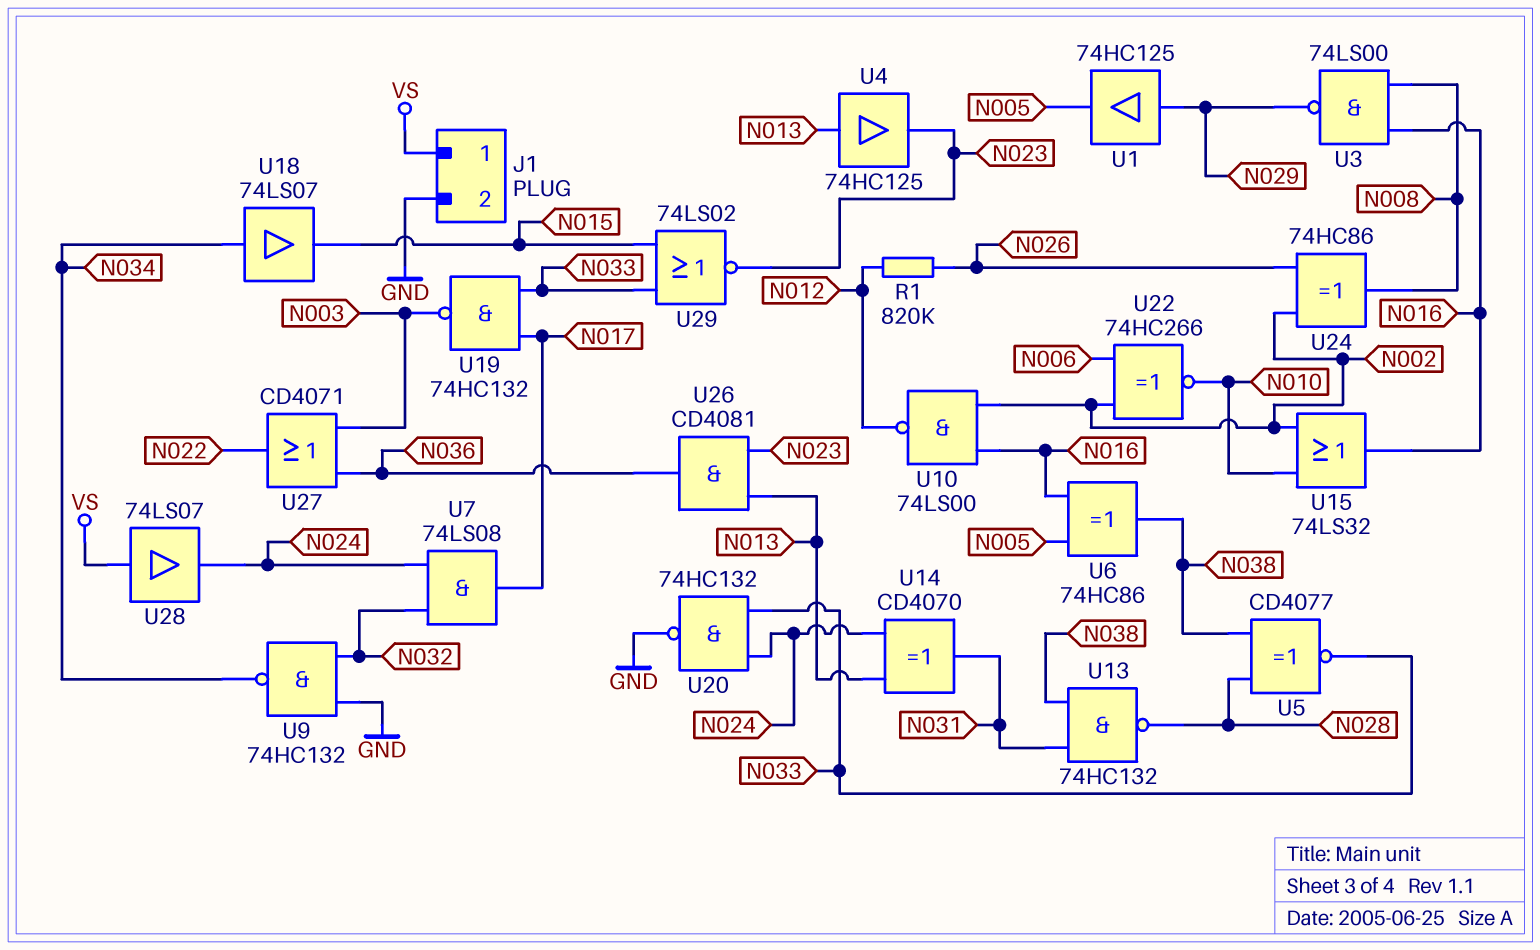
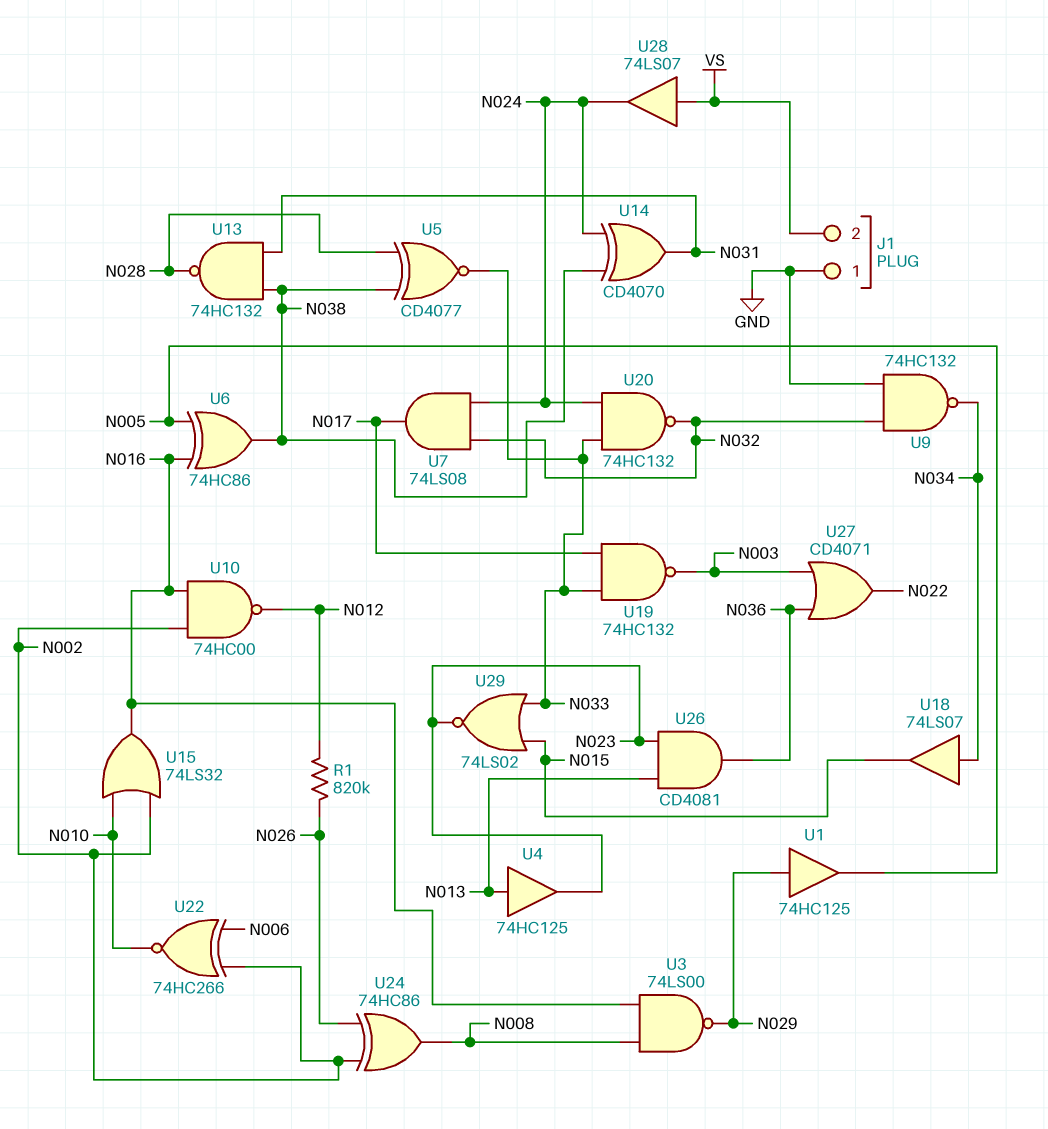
J1 pin 1: VS -> GND
J1 pin 2: GND -> VS
U10: NAND 74LS00 (in N002, in N016, out N012) -> NAND 74HC00 (in N002, in N016, out N012)
U14: XOR CD4070 (in N013, in N024, out N031) -> XOR CD4070 (in N024, in N038, out N031)
U20: NAND 74HC132 (in N024, in N033, out GND) -> NAND 74HC132 (in N024, in N033, out N032)

